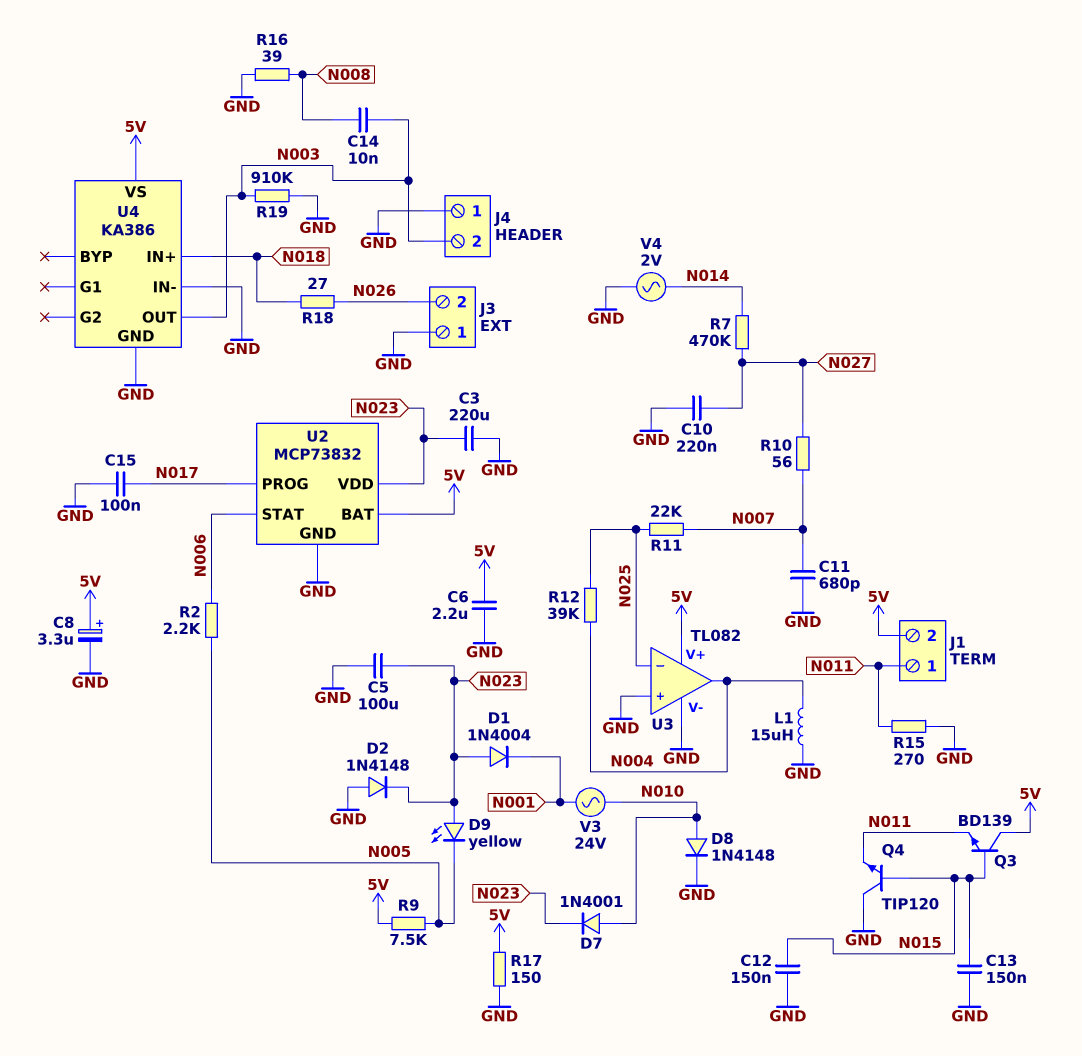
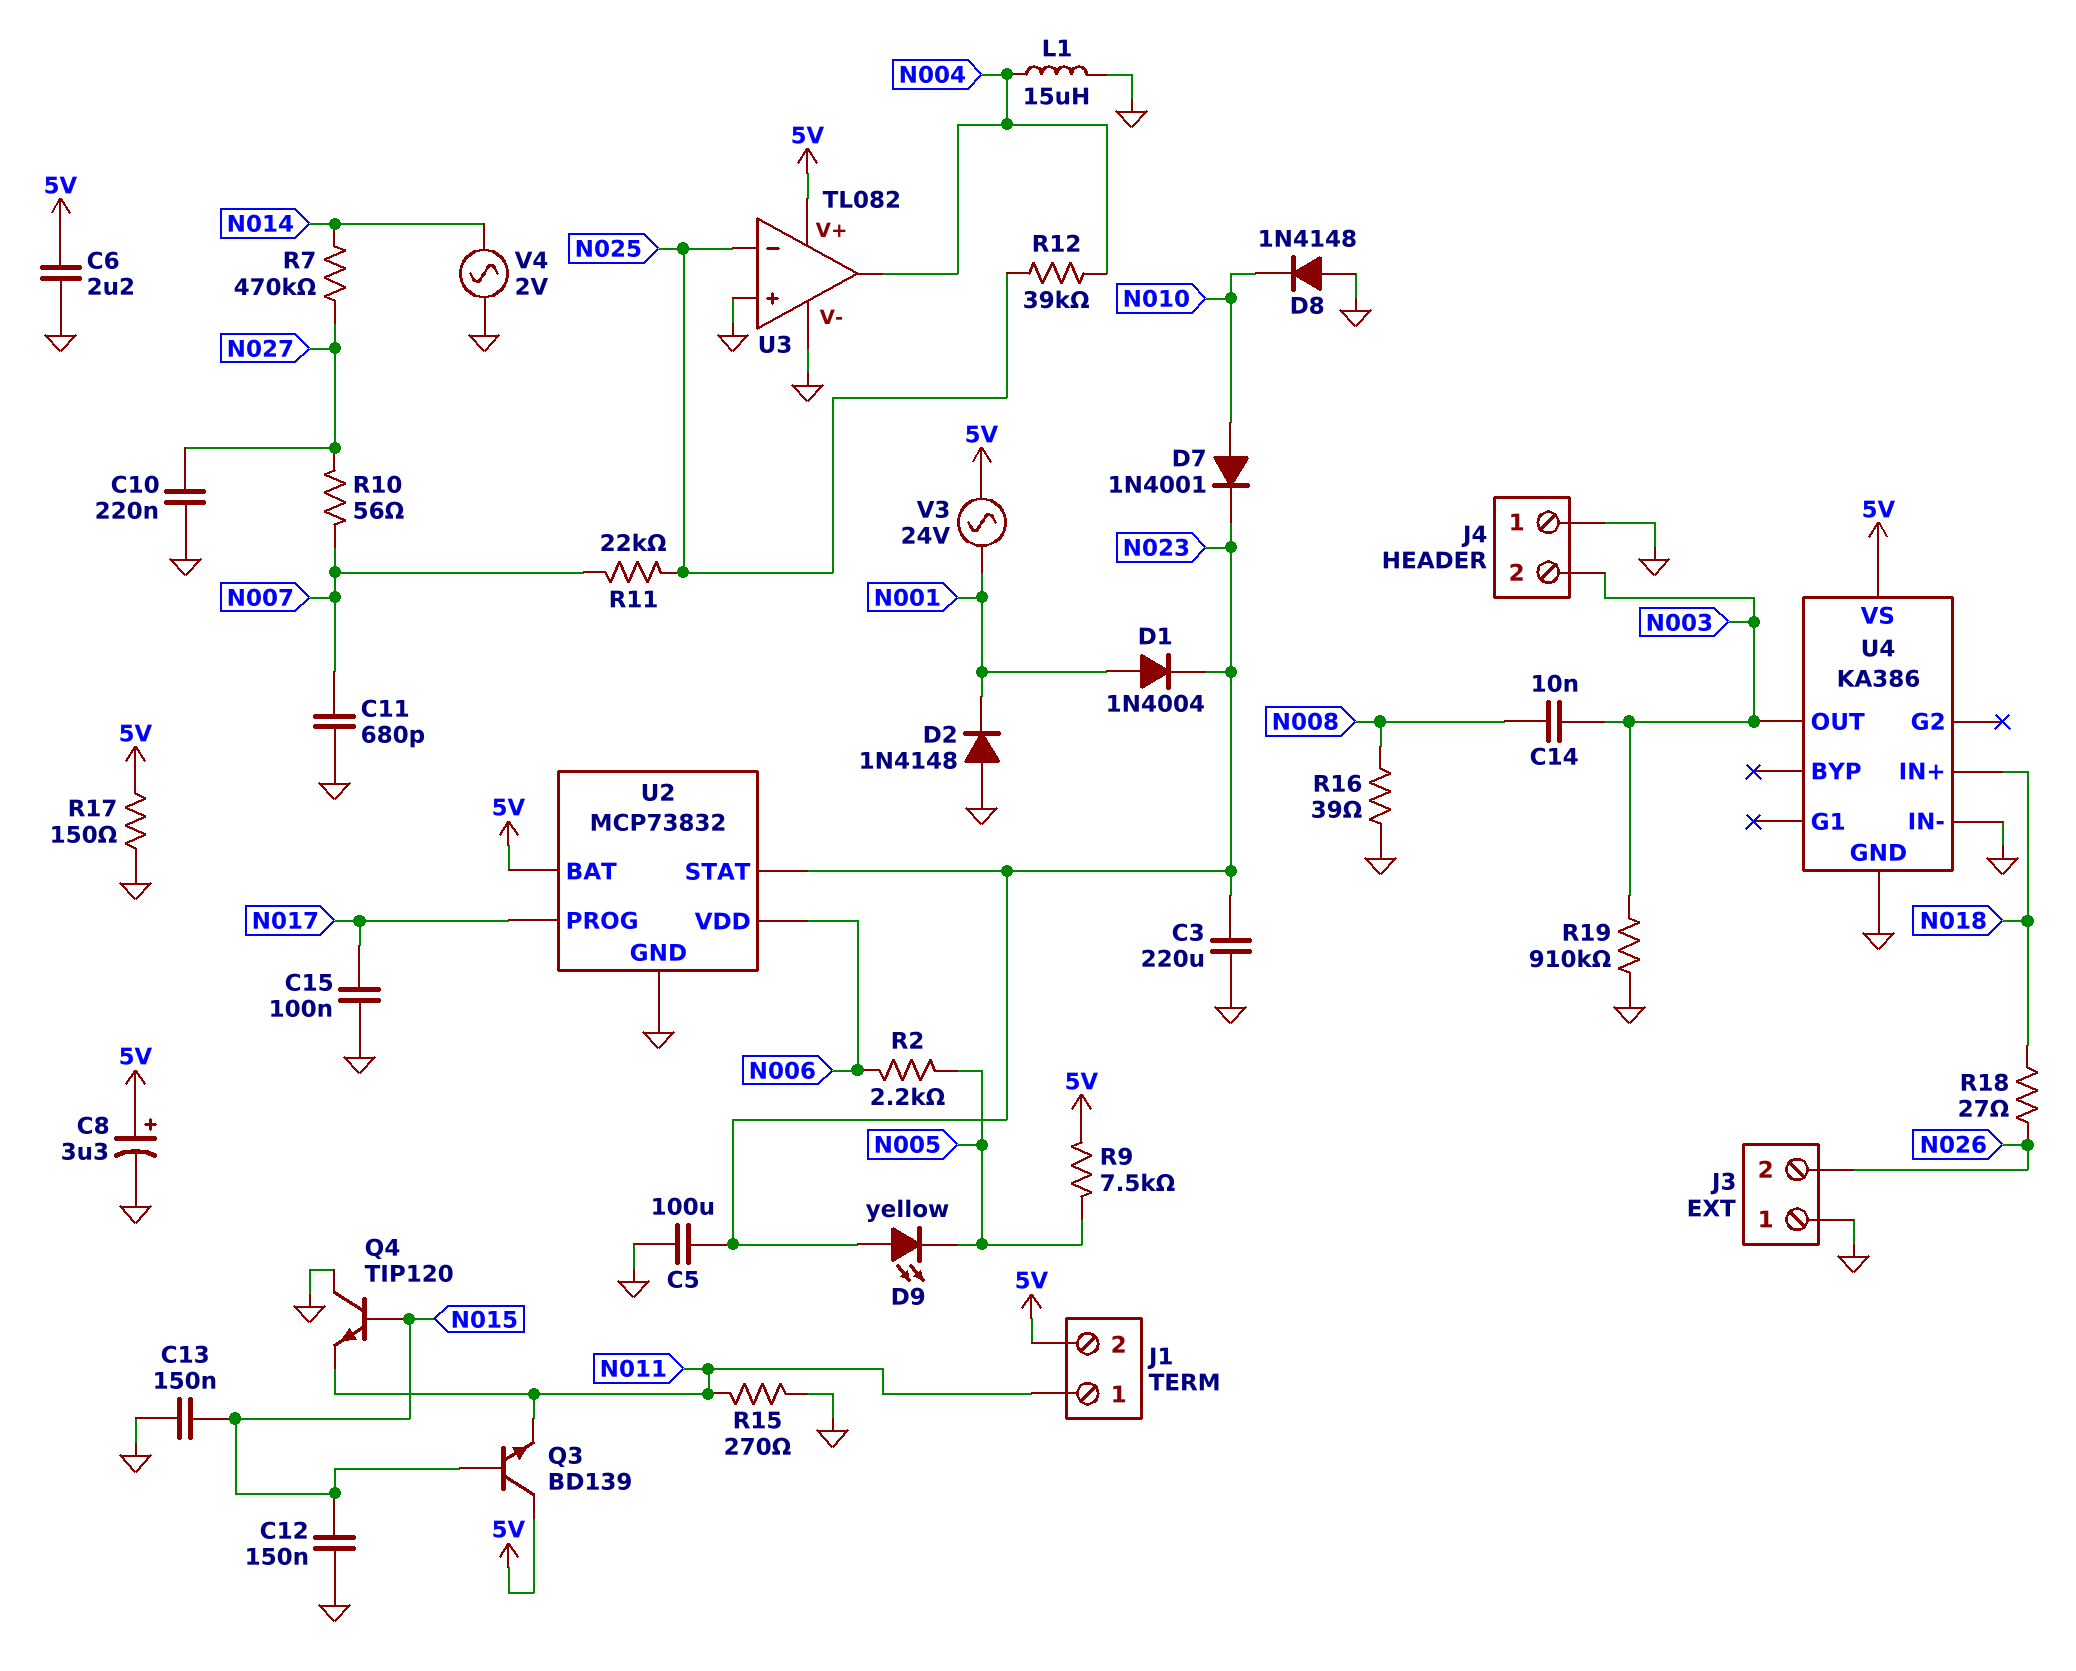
D1: diode 1N4004 (A N023, K N001) -> diode 1N4004 (A N001, K N023)
D2: diode 1N4148 (A GND, K N023) -> diode 1N4148 (A GND, K N001)
D8: diode 1N4148 (A N010, K GND) -> diode 1N4148 (A GND, K N010)
U2 pin STAT: N006 -> N023
U2 pin VDD: N023 -> N006
V3: AC 24V (N001, N010) -> AC 24V (5V, N001)

